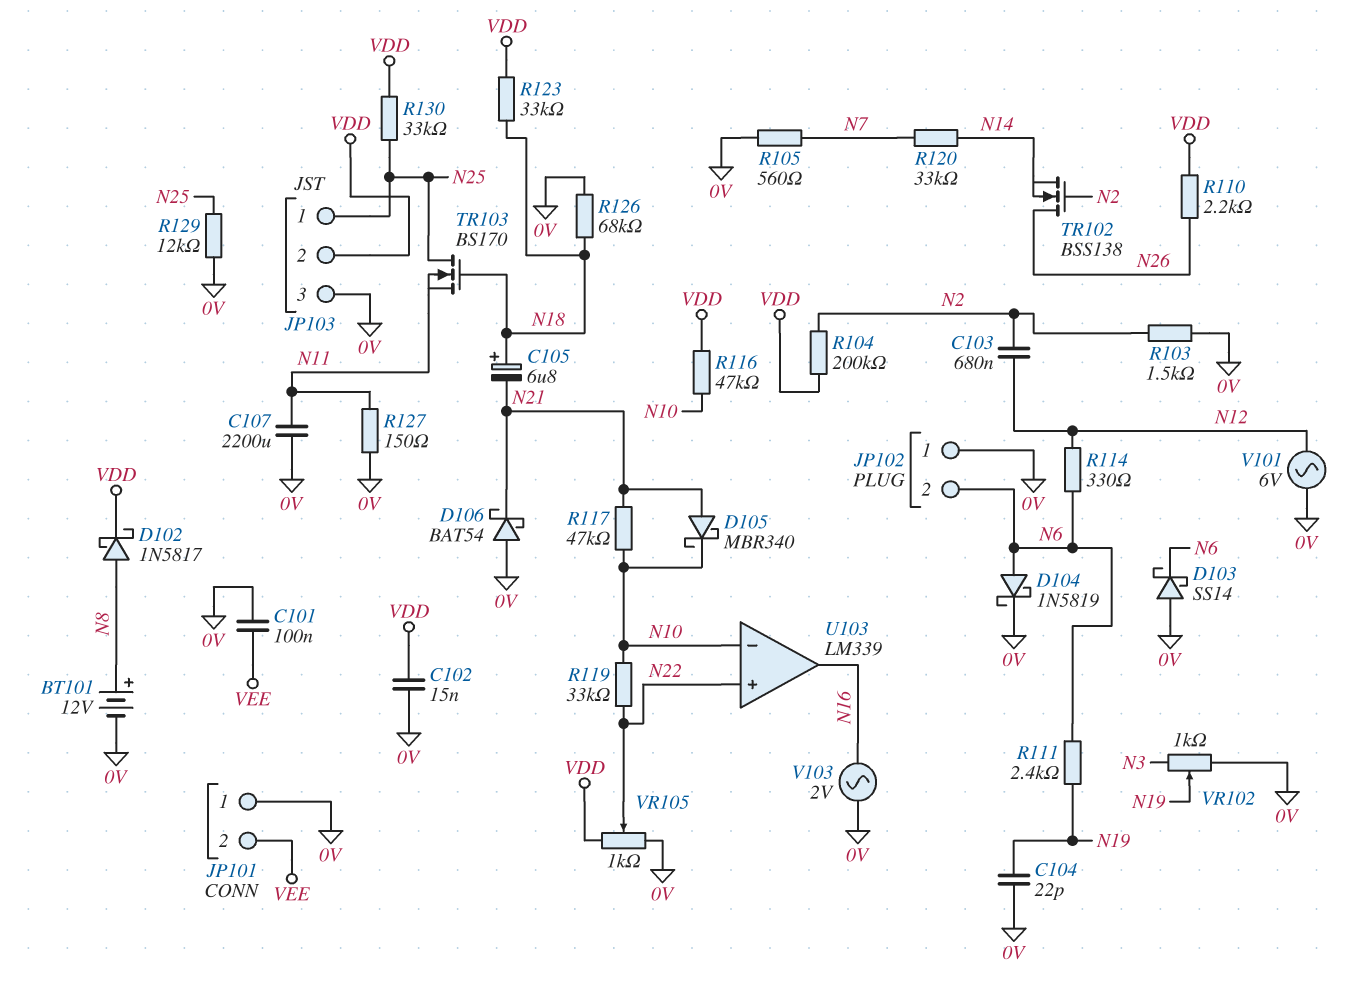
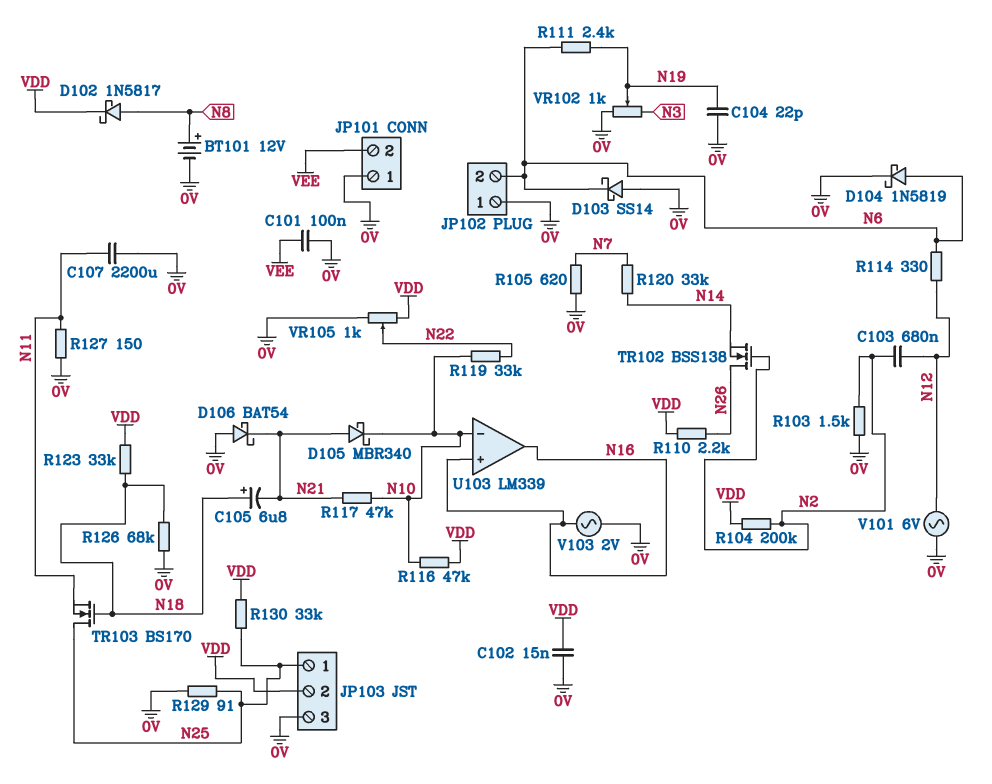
R105: 560 (0V, N7) -> 620 (0V, N7)
R129: 12k (0V, N25) -> 91 (0V, N25)
U103 pin in+: N22 -> N16

